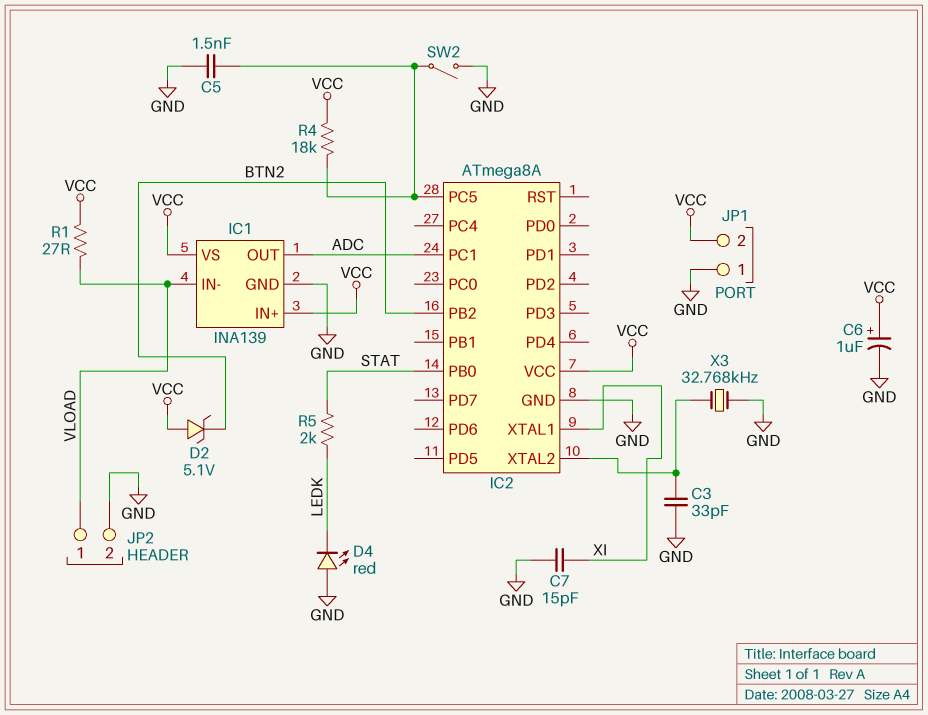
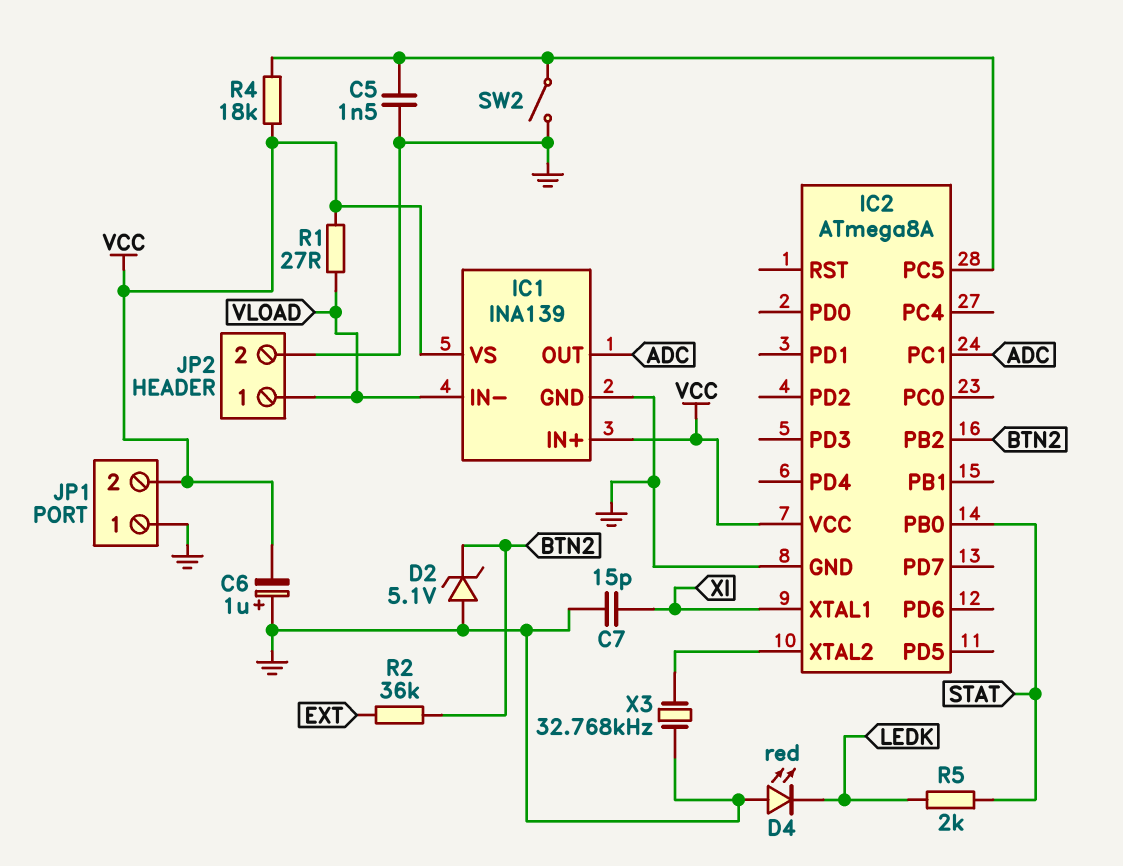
C3: 33pF (GND, IC2/XTAL2) -> none
C6: 1uF (plus VCC, minus GND) -> 1uF (plus GND, minus VCC)
D2: zener 5.1V (A VCC, K BTN2) -> zener 5.1V (A GND, K BTN2)
R2: none -> 36k (BTN2, EXT)

